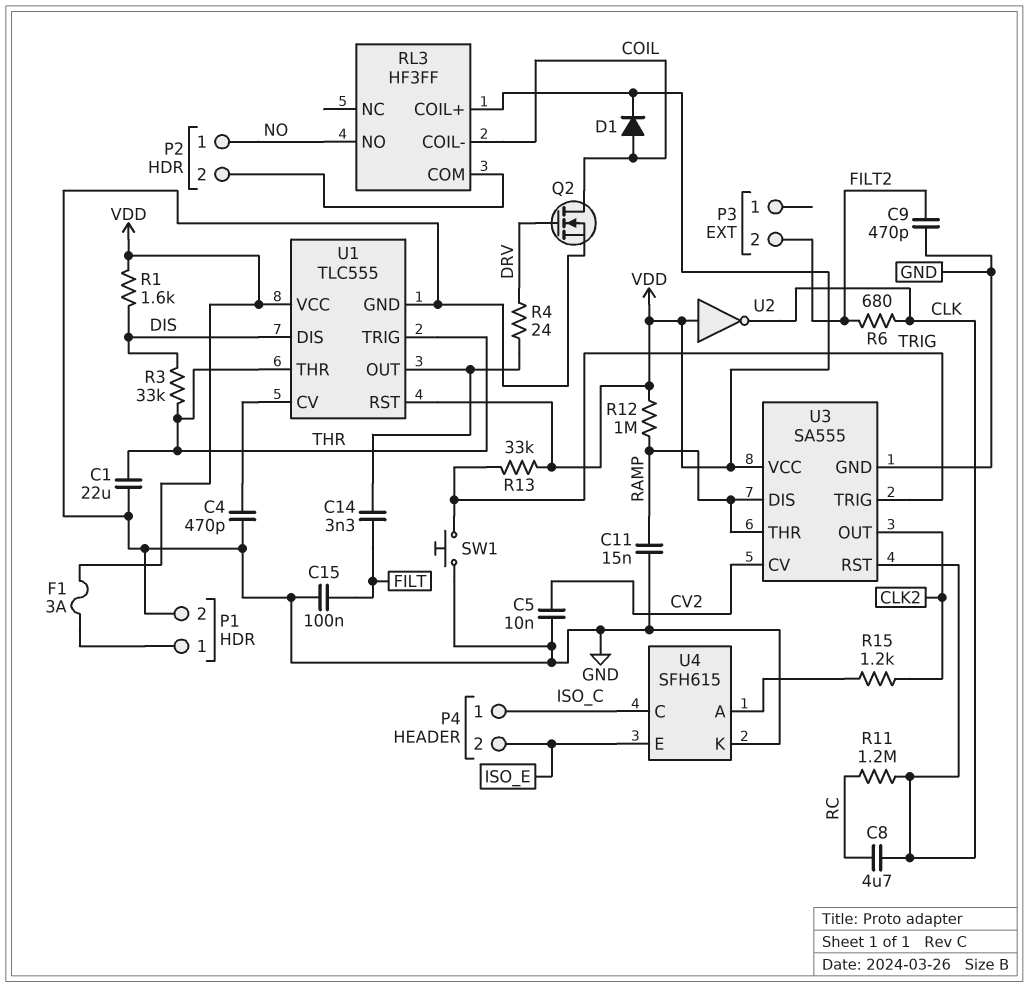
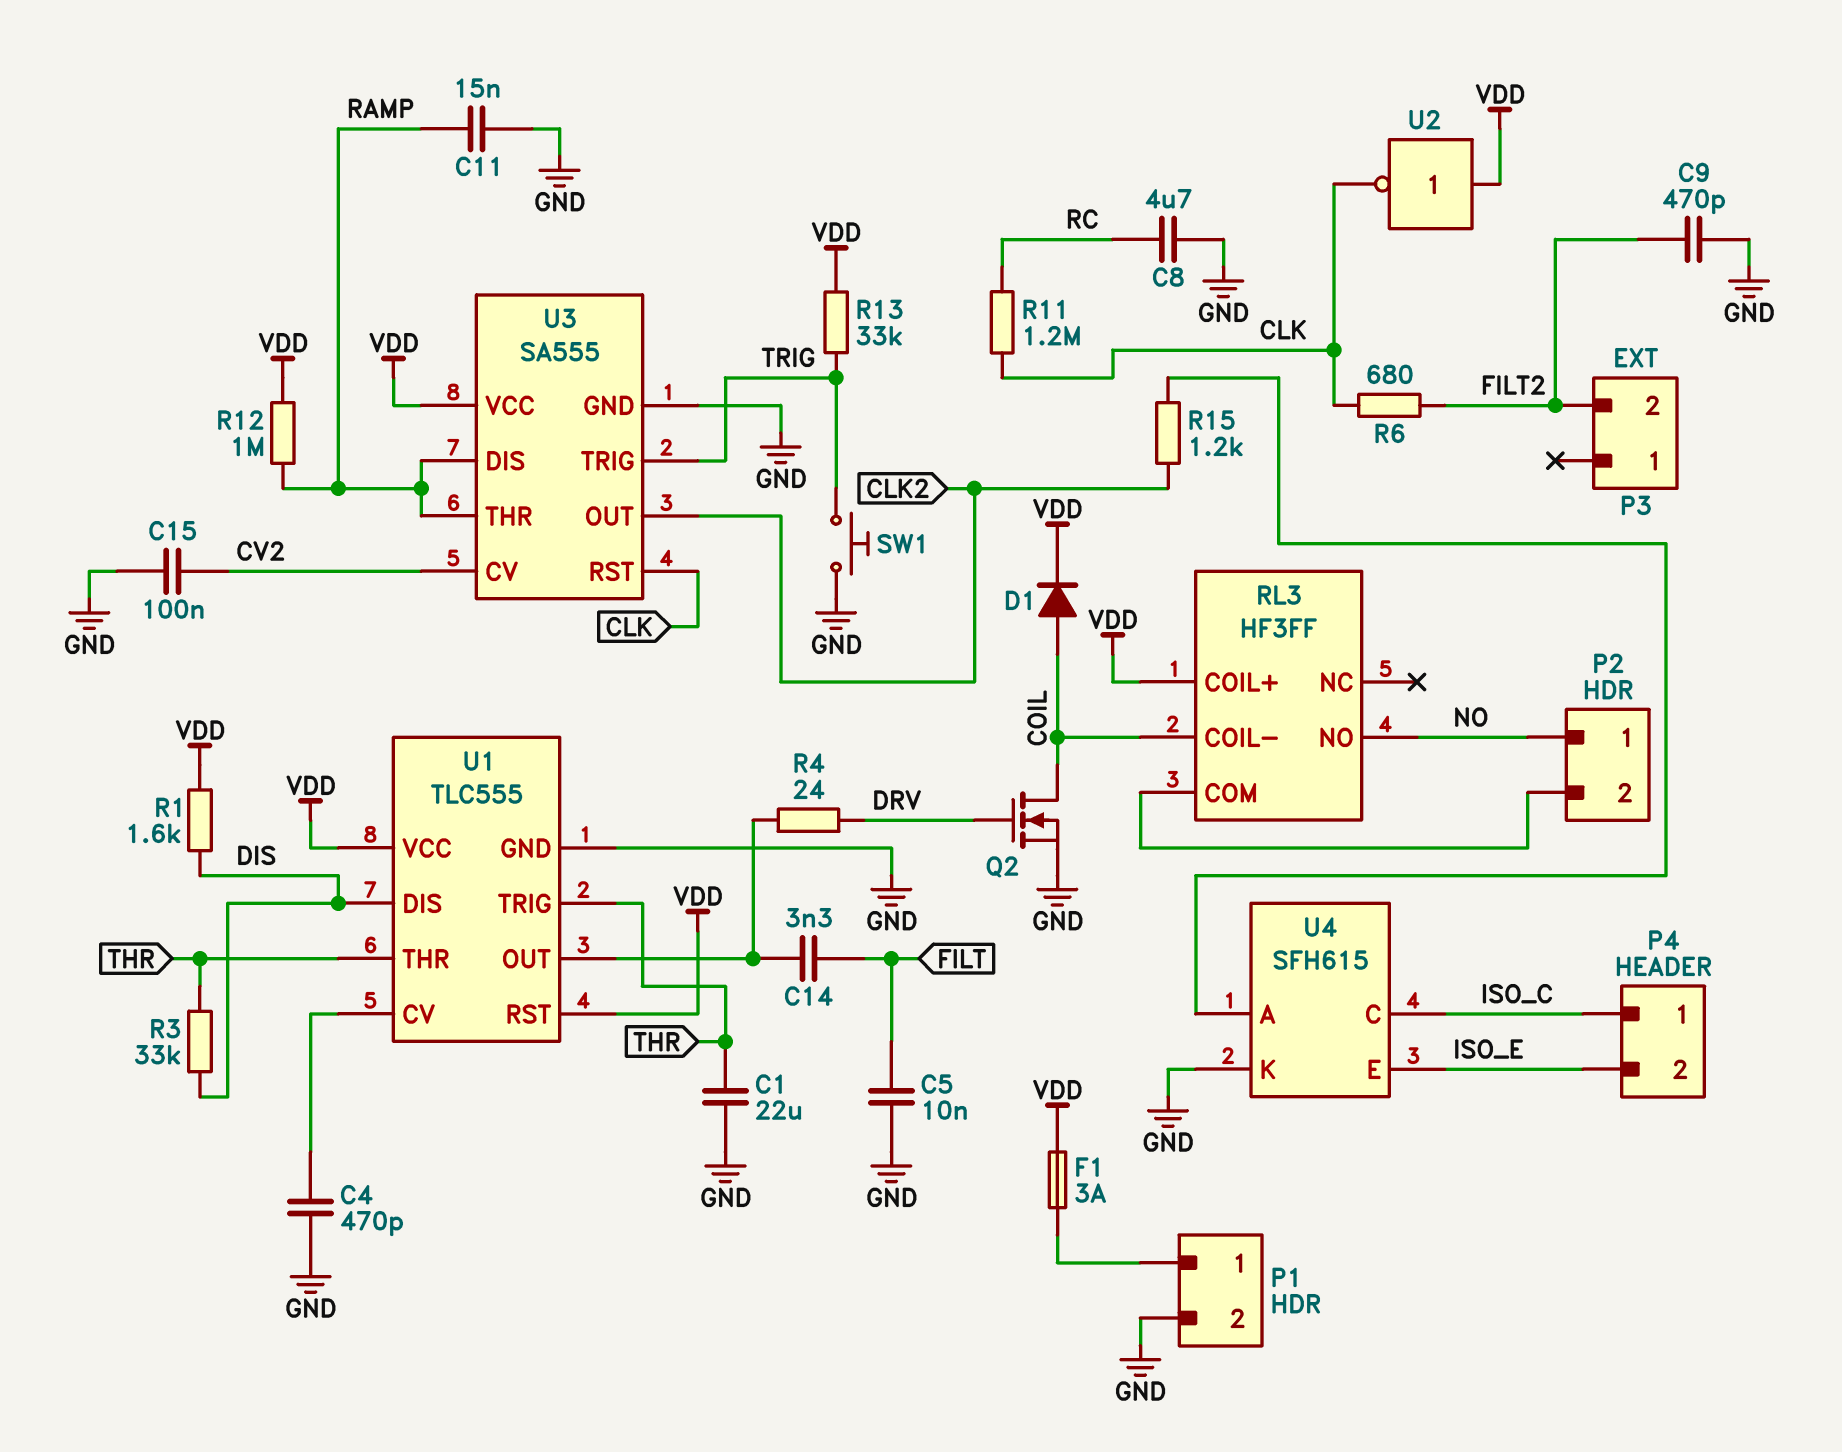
C5: 10nF (CV2, GND) -> 10nF (FILT, GND)
C8: 4.7uF (CLK, RC) -> 4.7uF (GND, RC)
C15: 100nF (FILT, GND) -> 100nF (CV2, GND)

